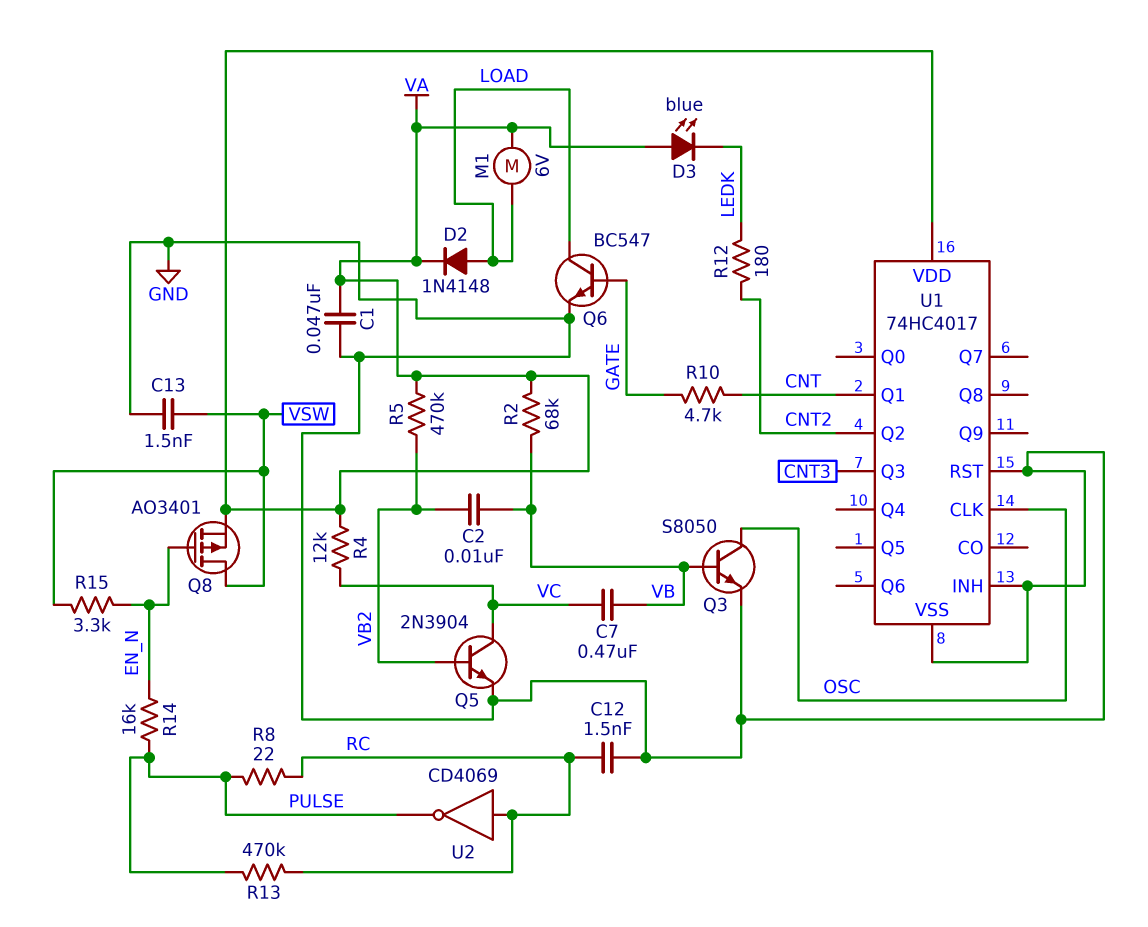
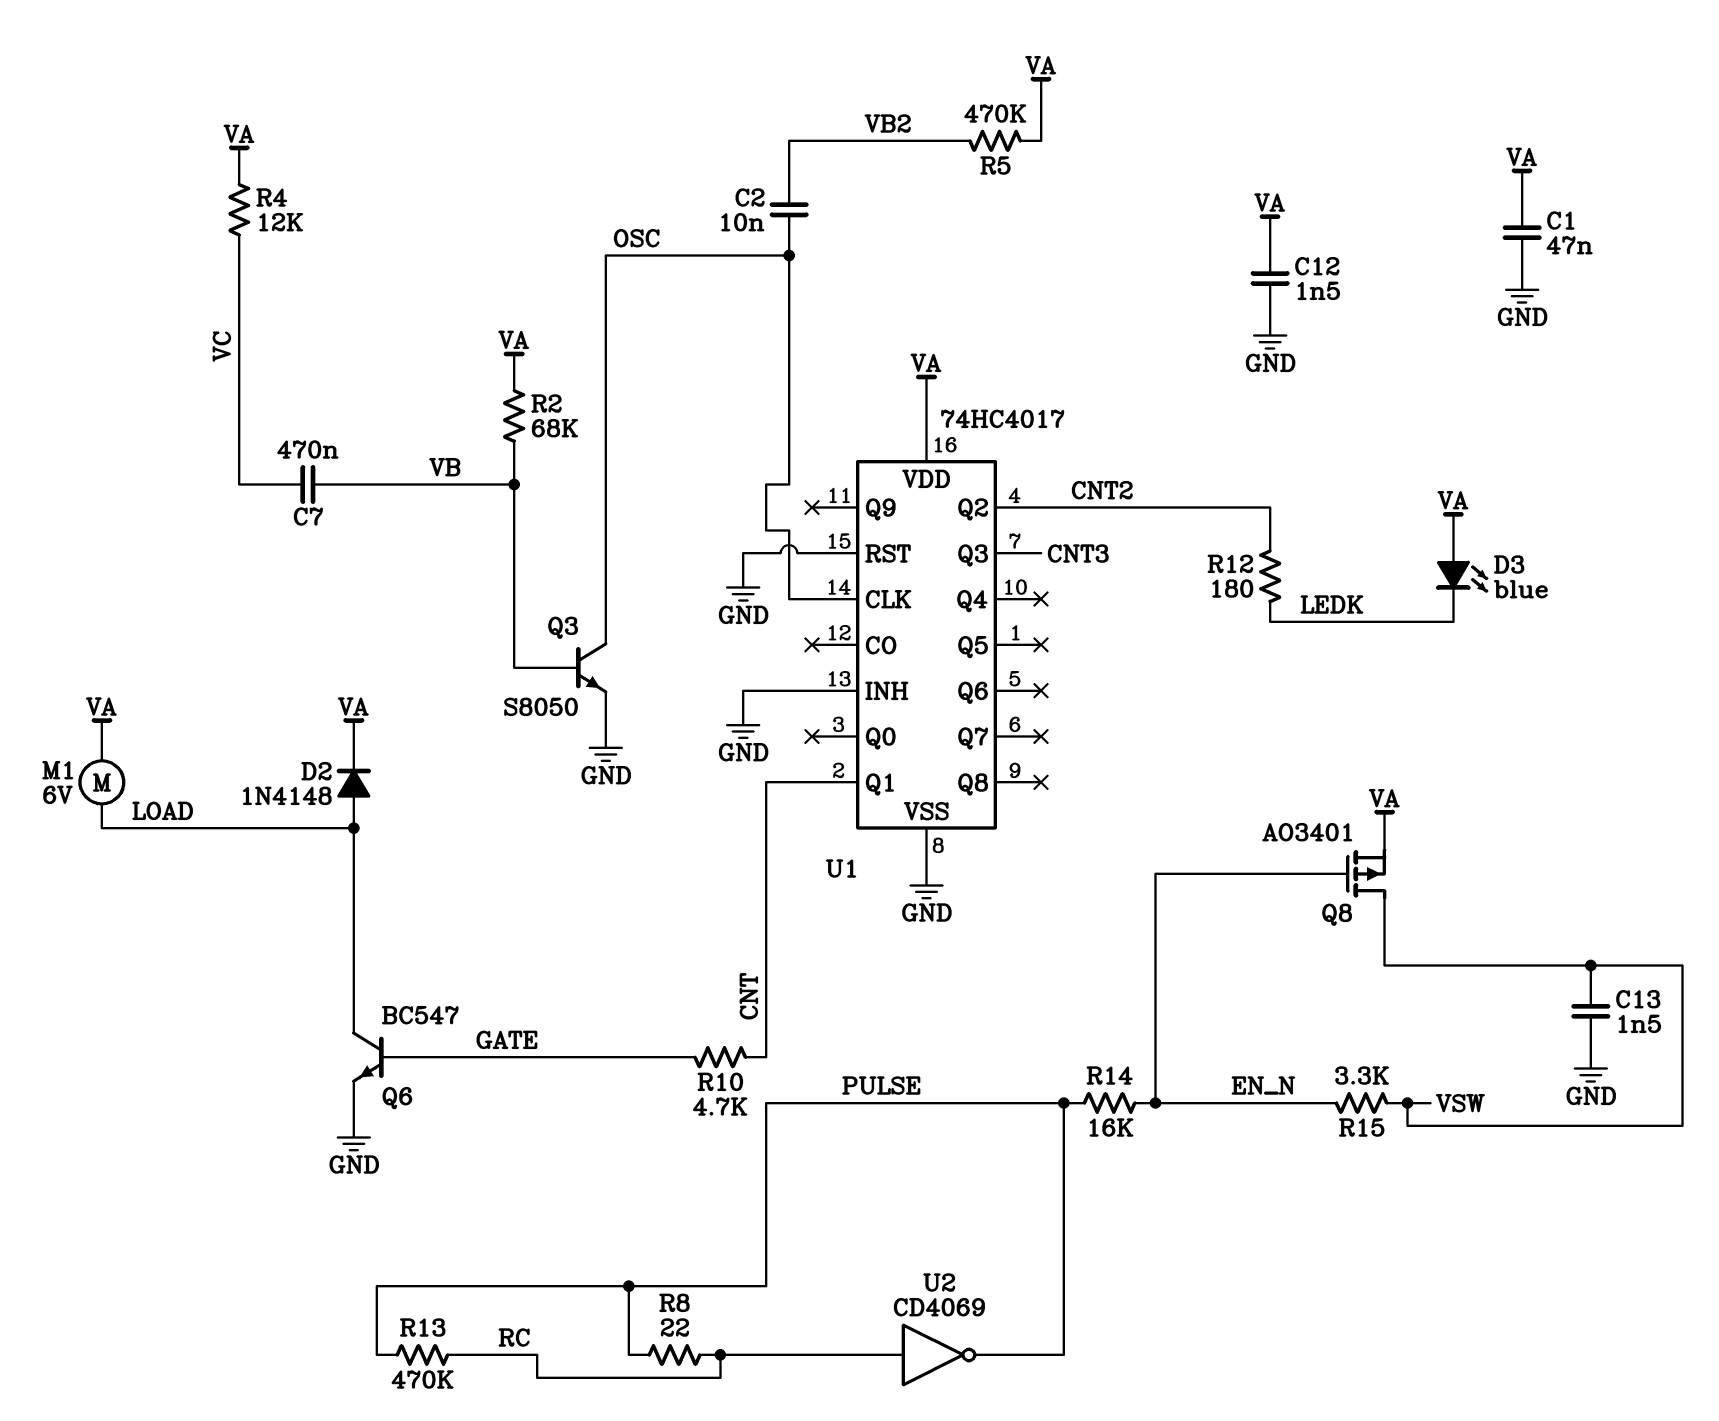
C2: 10nF (VB, VB2) -> 10nF (OSC, VB2)
C12: 1.5nF (GND, RC) -> 1.5nF (GND, VA)
Q5: NPN 2N3904 (B VB2, C VC, E GND) -> none

